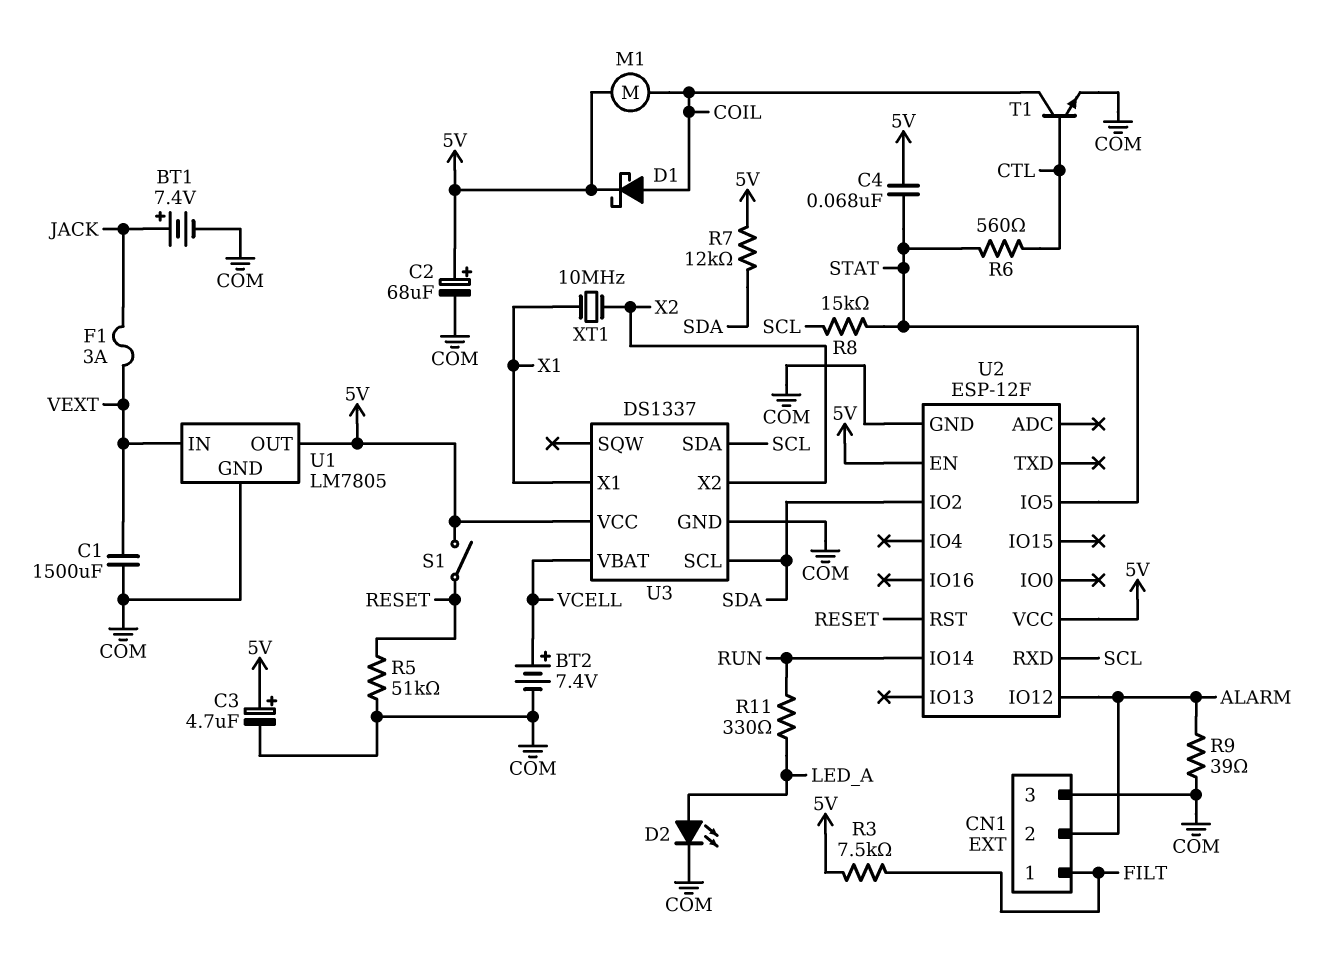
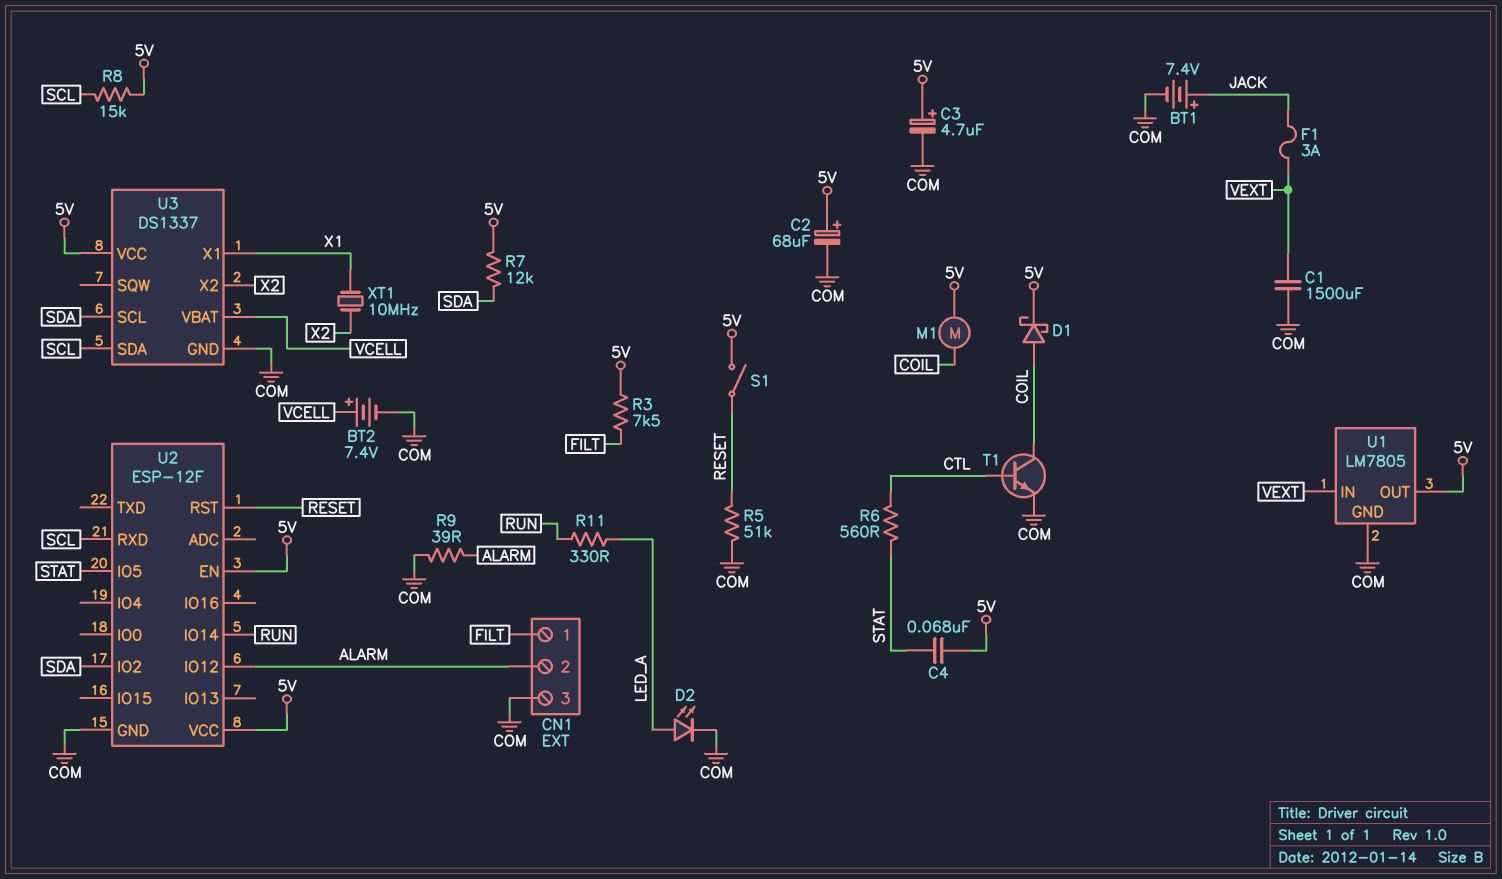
R8: 15k (SCL, STAT) -> 15k (5V, SCL)

